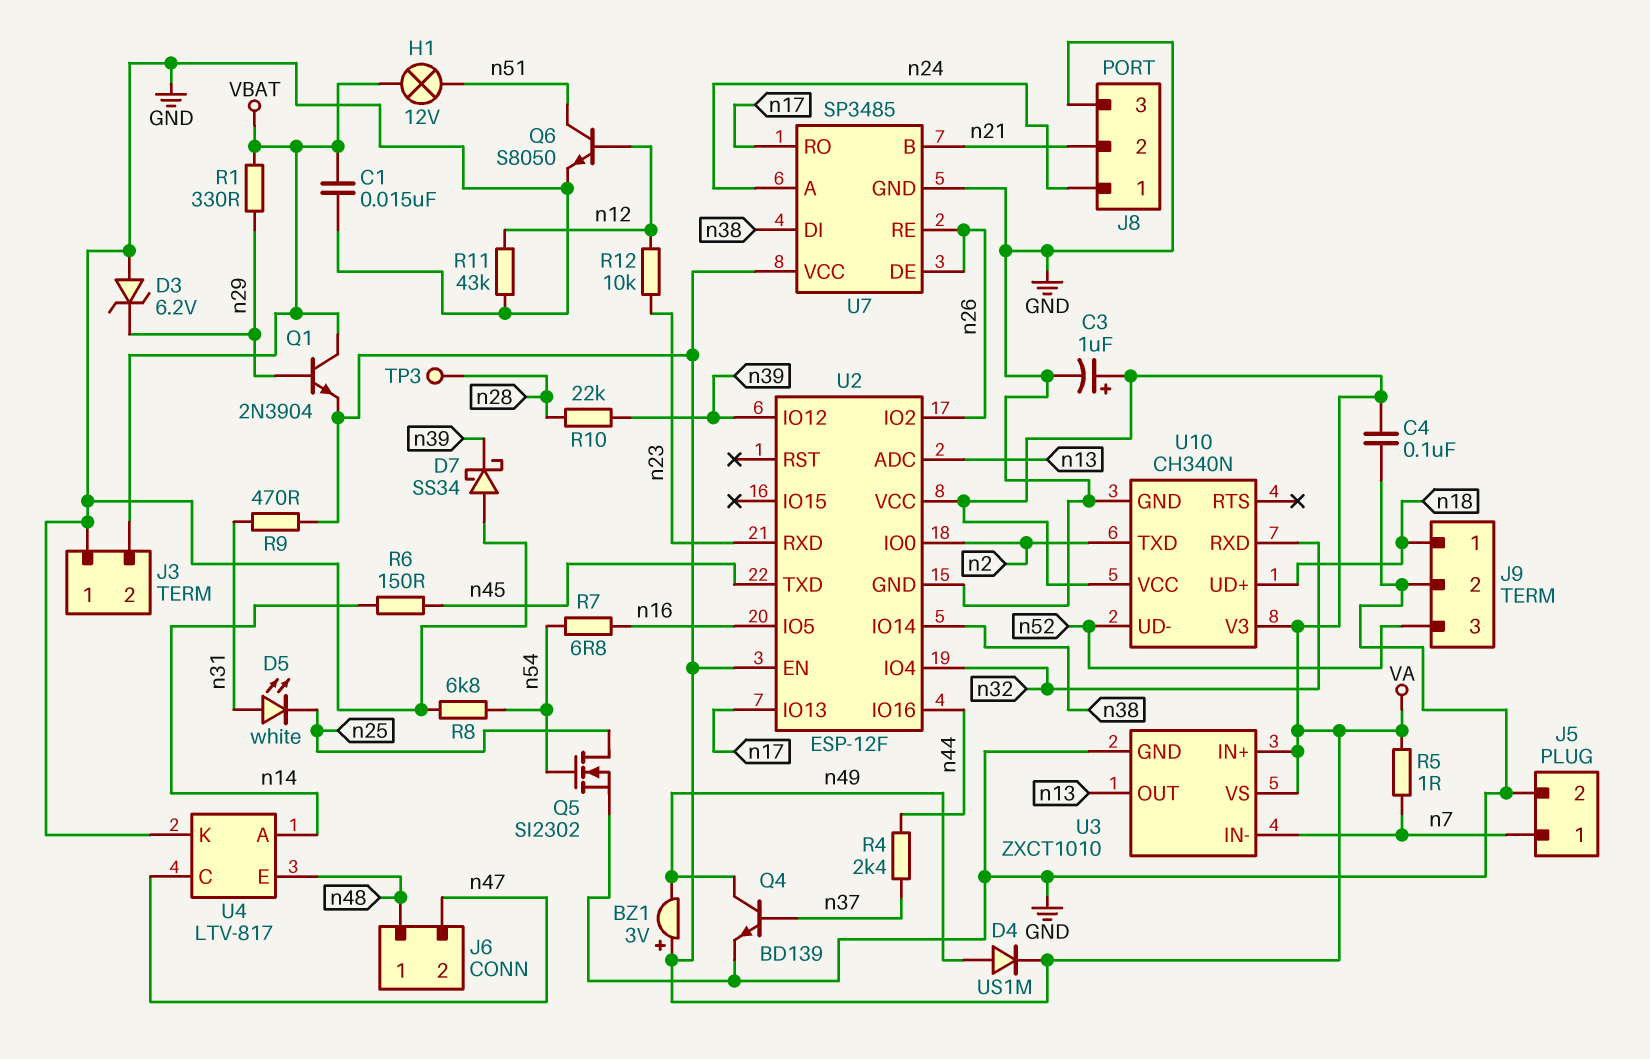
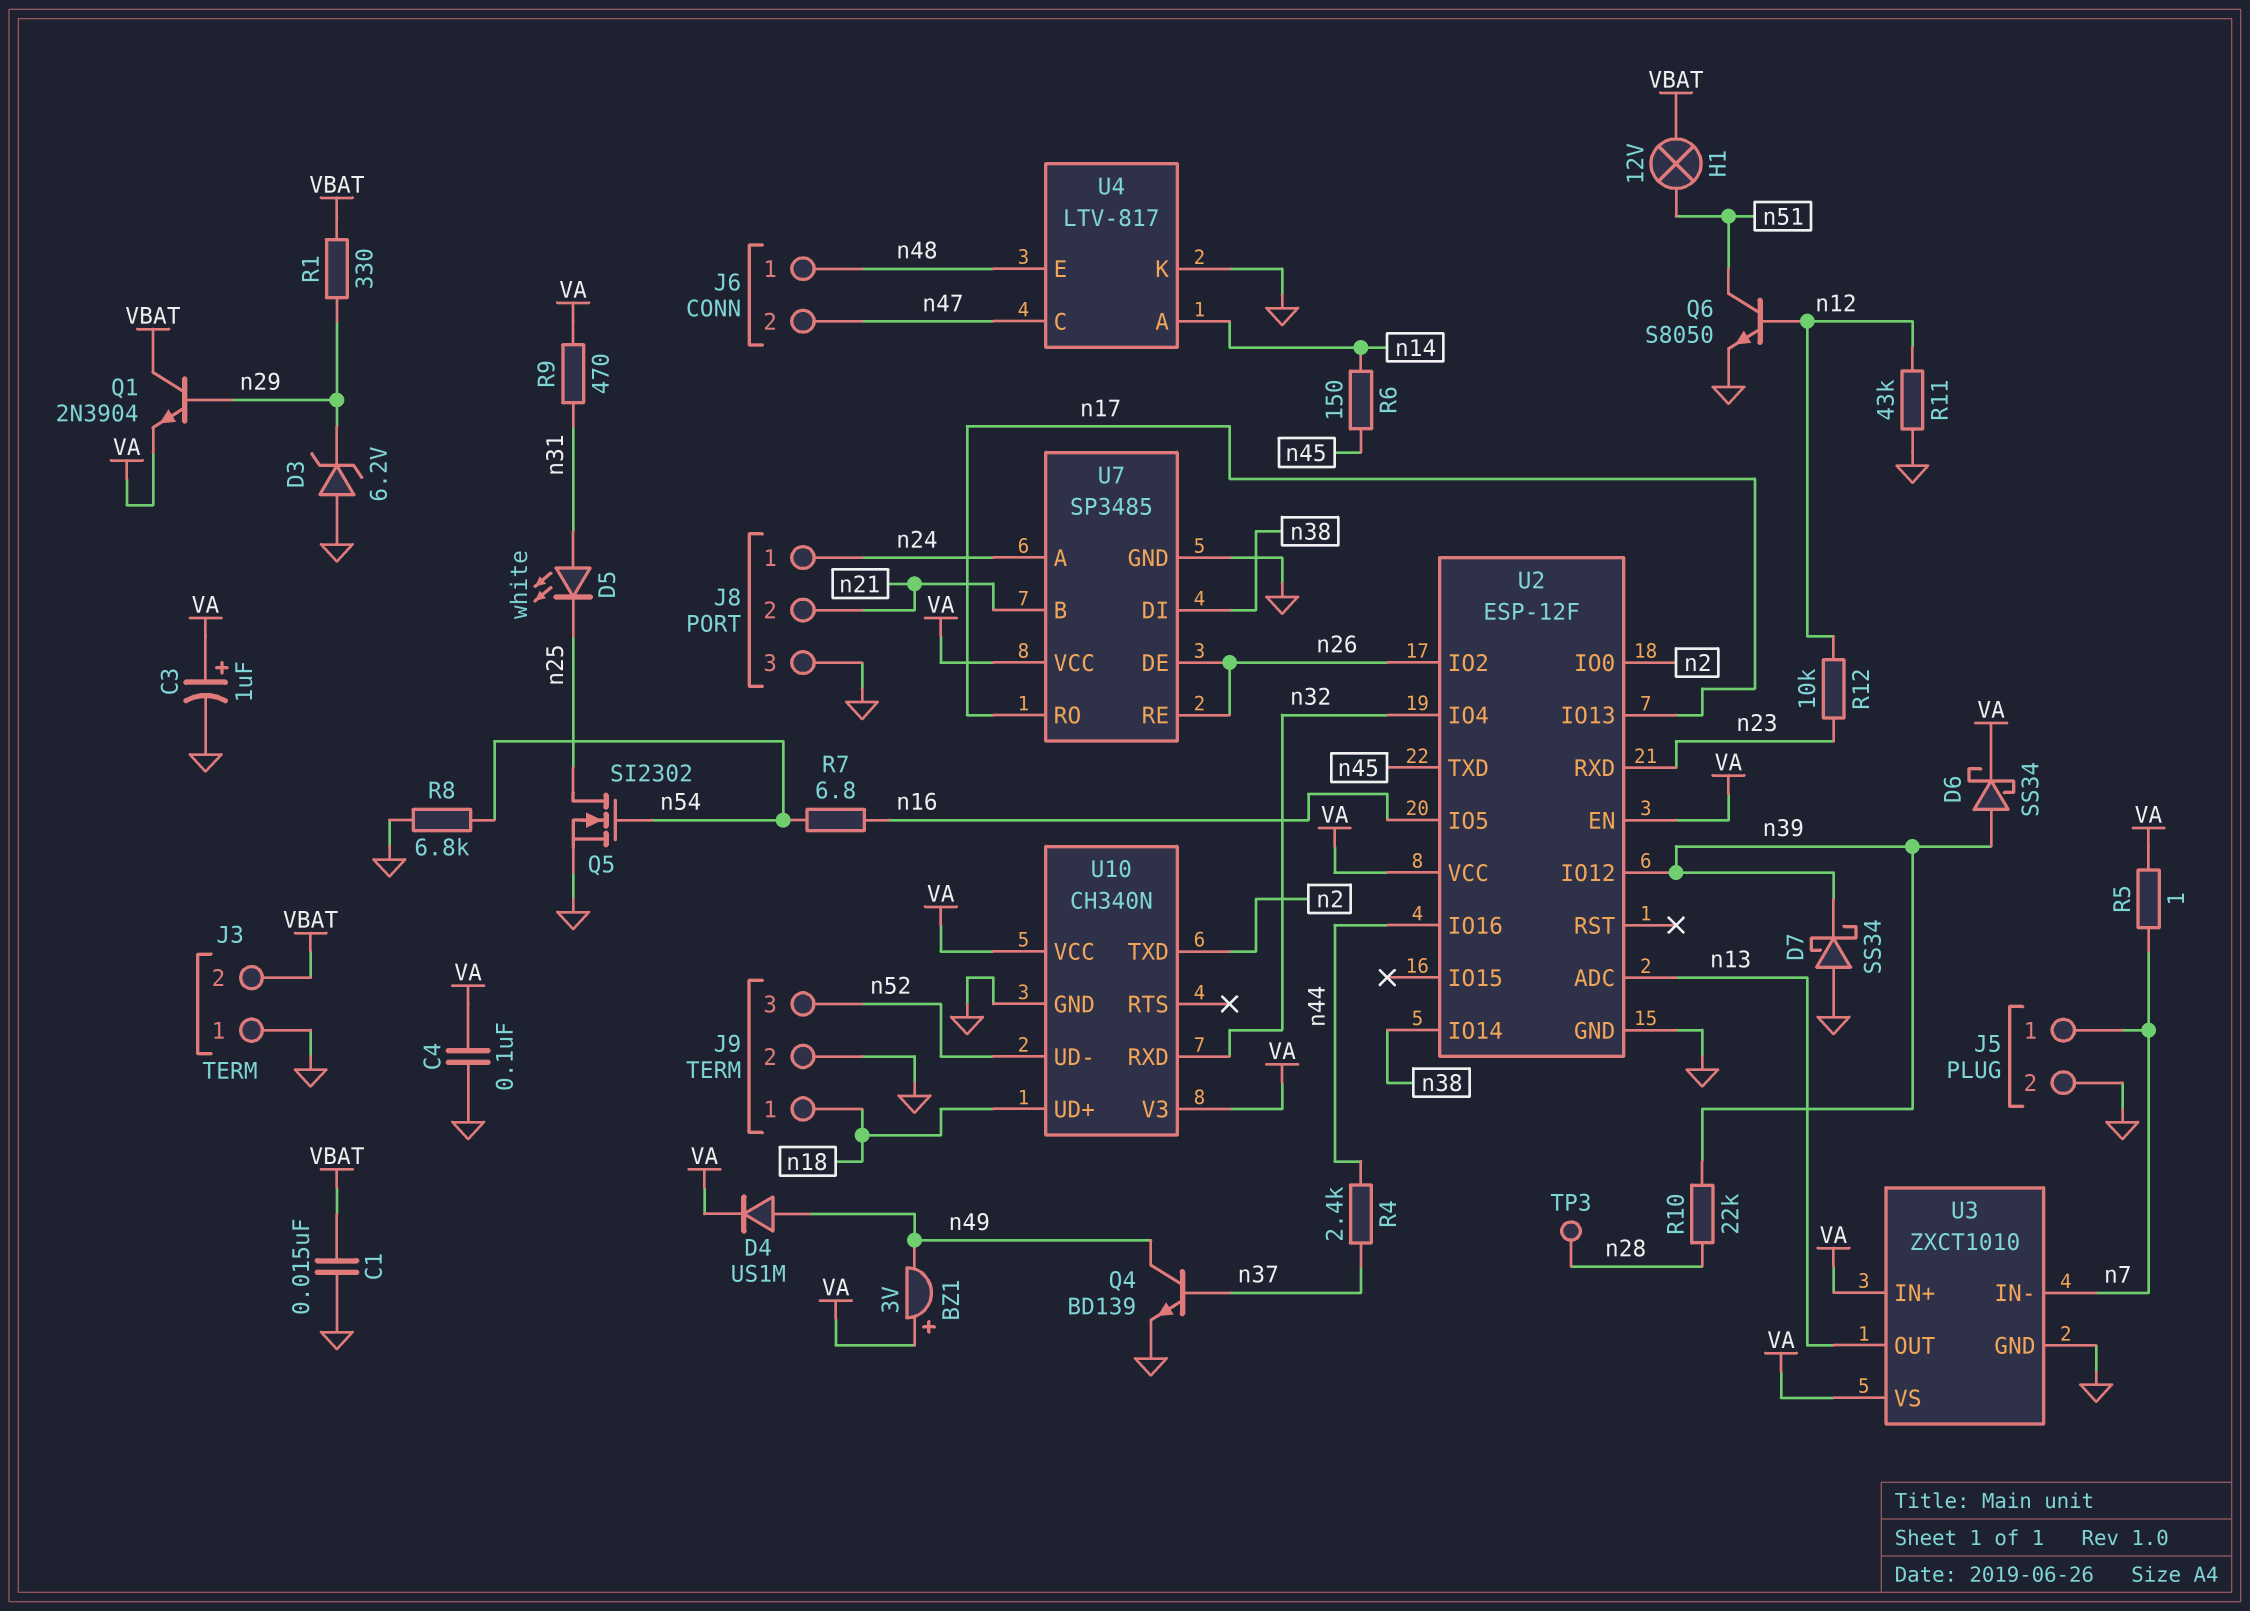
D6: none -> schottky SS34 (A n39, K VA)

